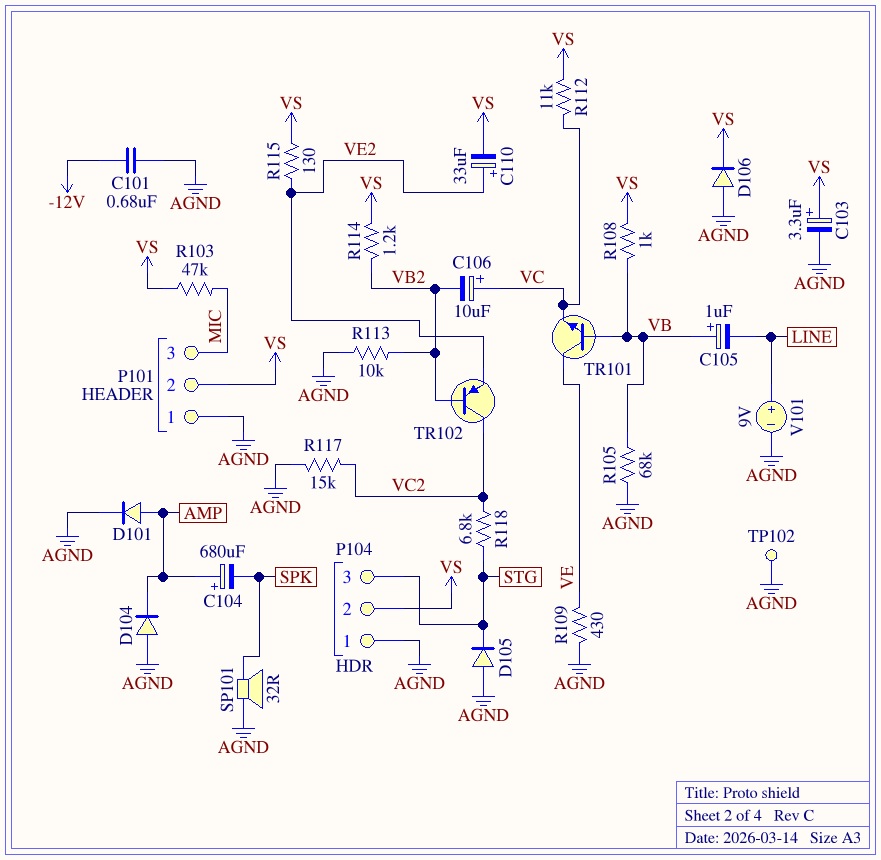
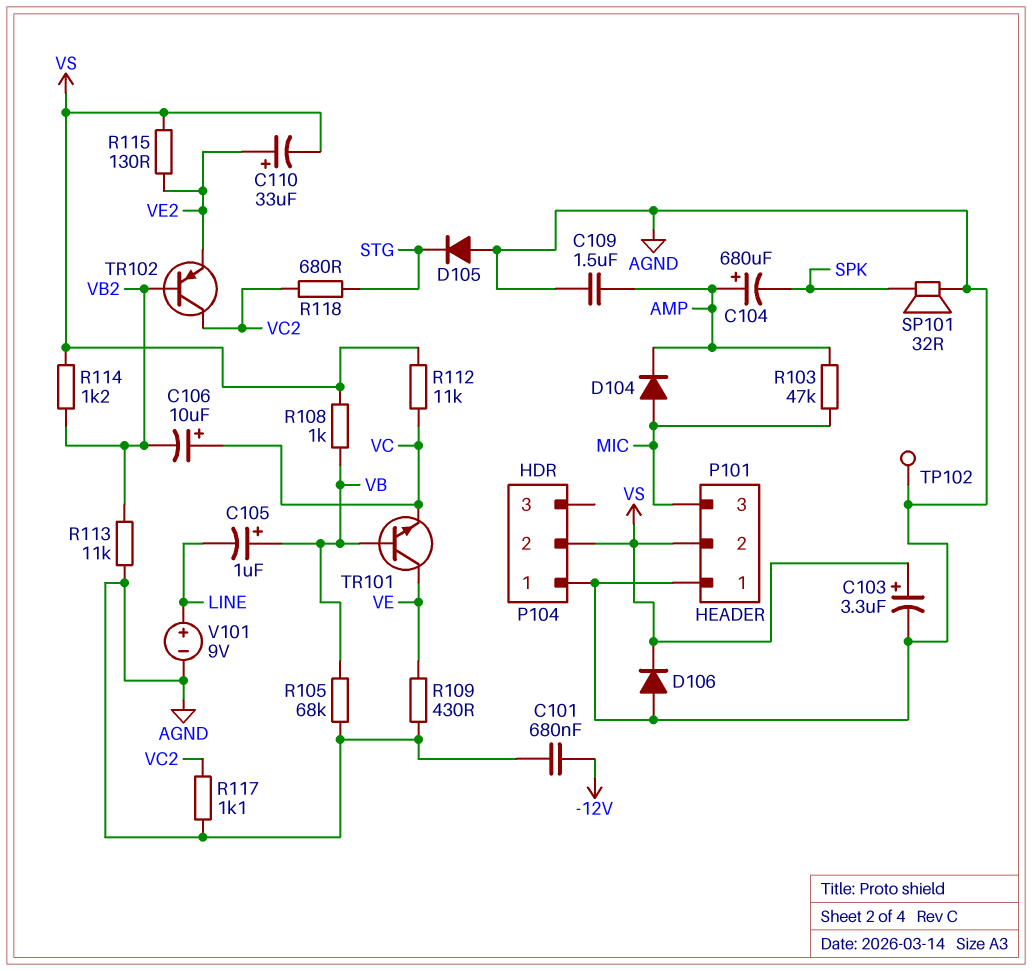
C109: none -> 1.5uF (AGND, AMP)
D101: diode (A AMP, K AGND) -> none
D104: diode (A AGND, K AMP) -> diode (A MIC, K AMP)
P104 pin 3: STG -> none
R103: 47k (MIC, VS) -> 47k (AMP, MIC)
R113: 10k (AGND, VB2) -> 11k (AGND, VB2)
R117: 15k (AGND, VC2) -> 1.1k (AGND, VC2)
R118: 6.8k (STG, VC2) -> 680 (STG, VC2)

